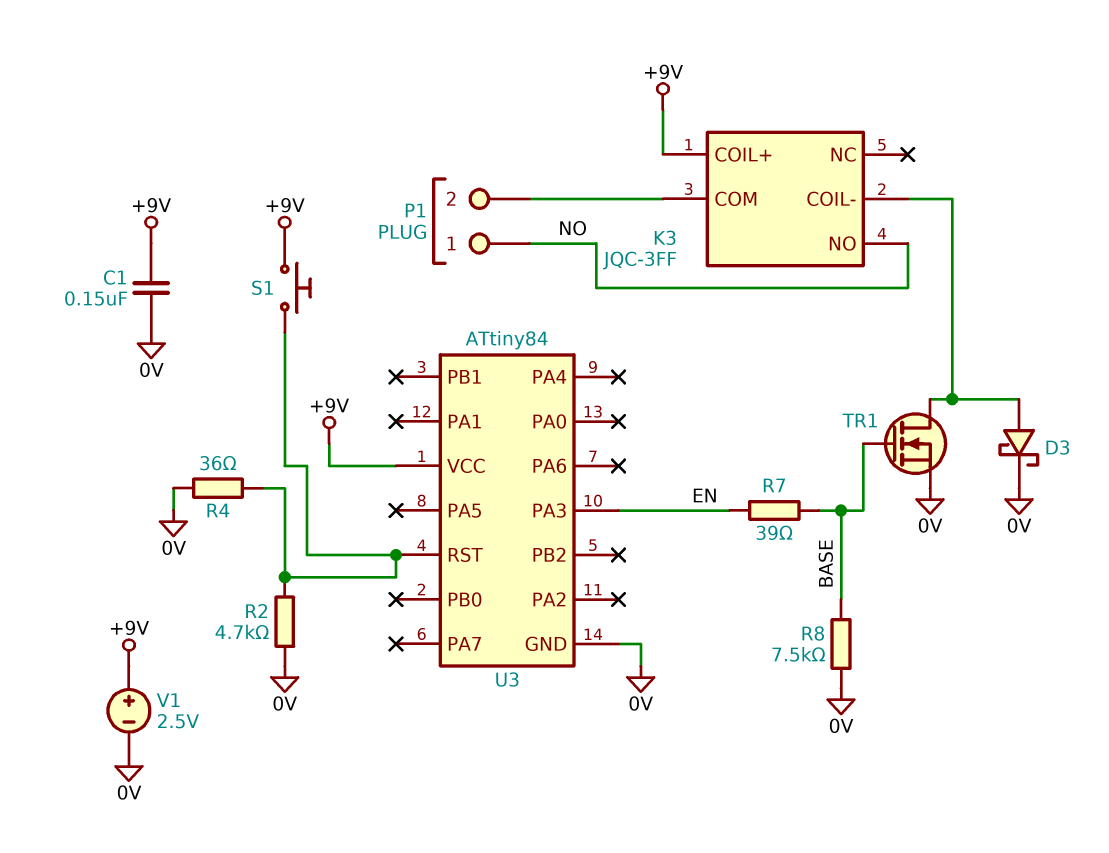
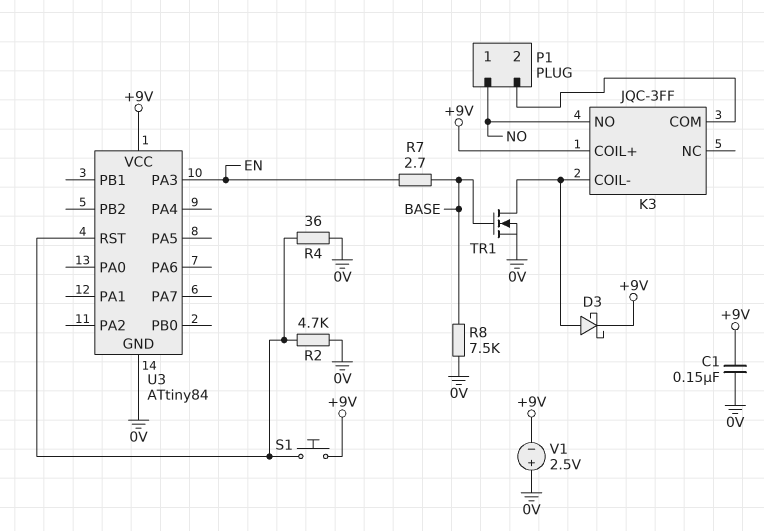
D3: schottky (A K3/COIL-, K 0V) -> schottky (A K3/COIL-, K +9V)
R7: 39 (BASE, EN) -> 2.7 (BASE, EN)
V1: 2.5V (plus +9V, minus 0V) -> 2.5V (plus 0V, minus +9V)

